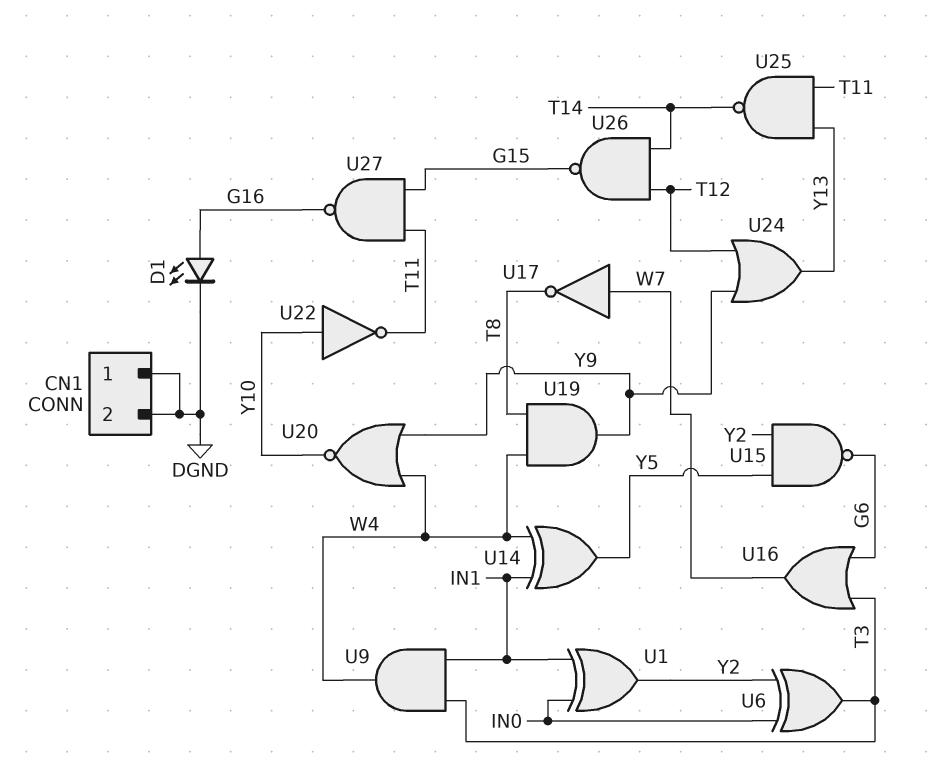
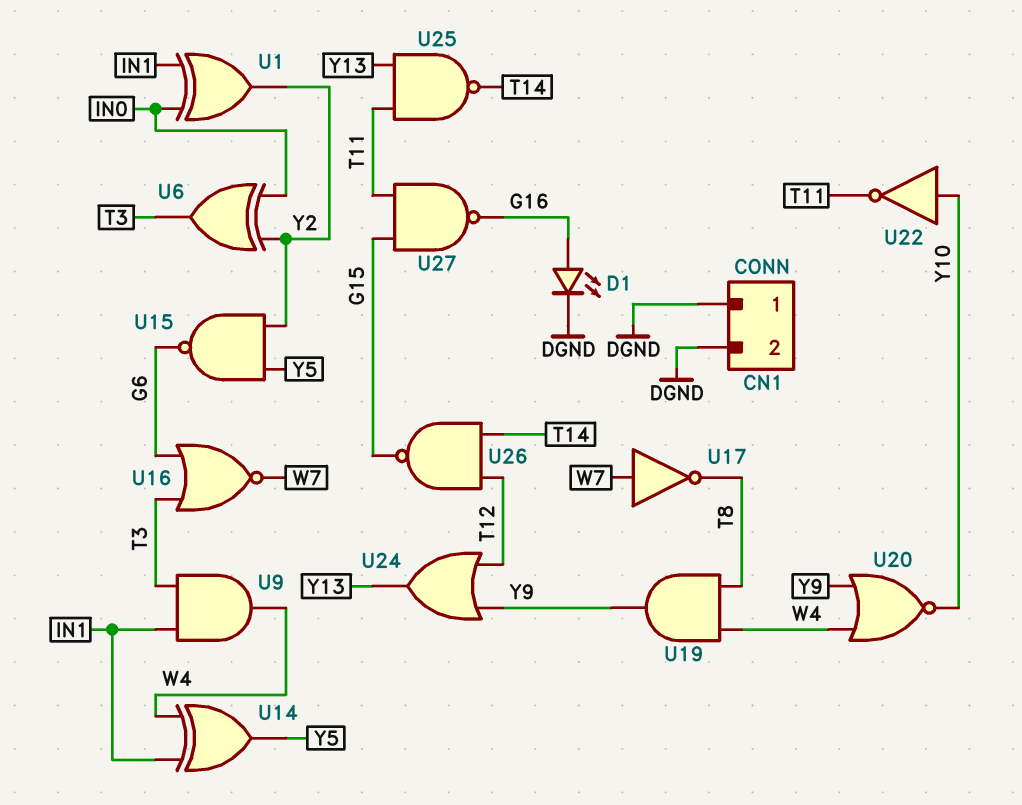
U16: OR (in G6, in T3, out W7) -> NOR (in G6, in T3, out W7)

